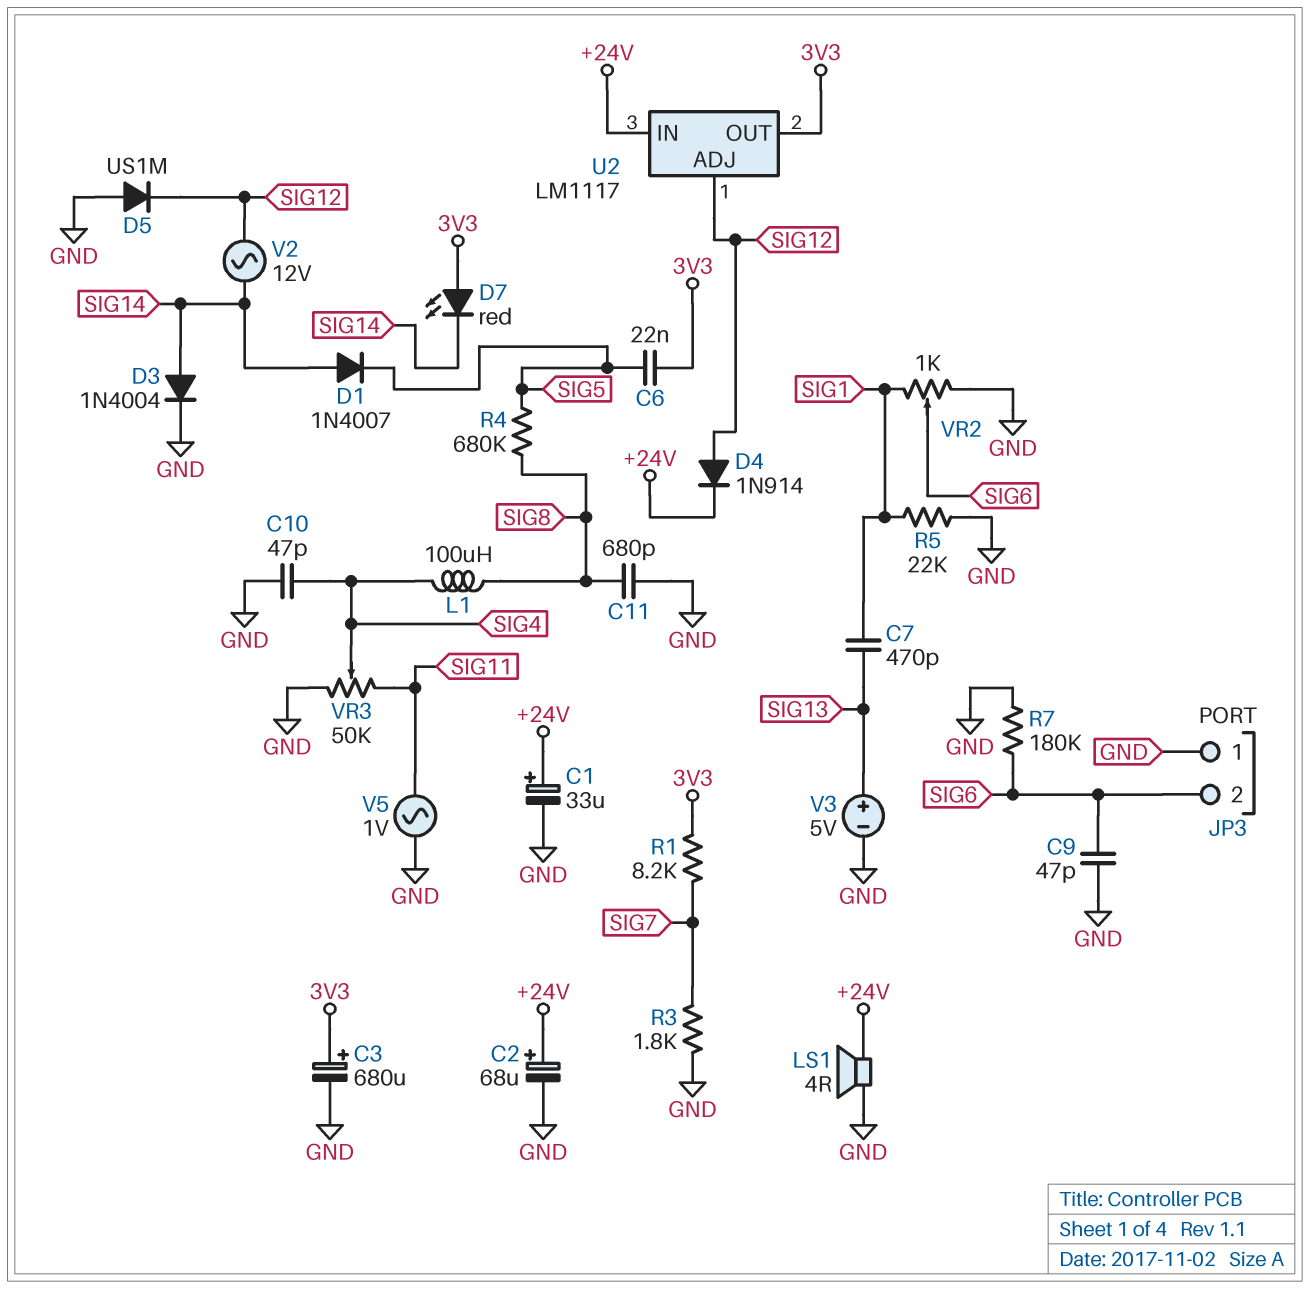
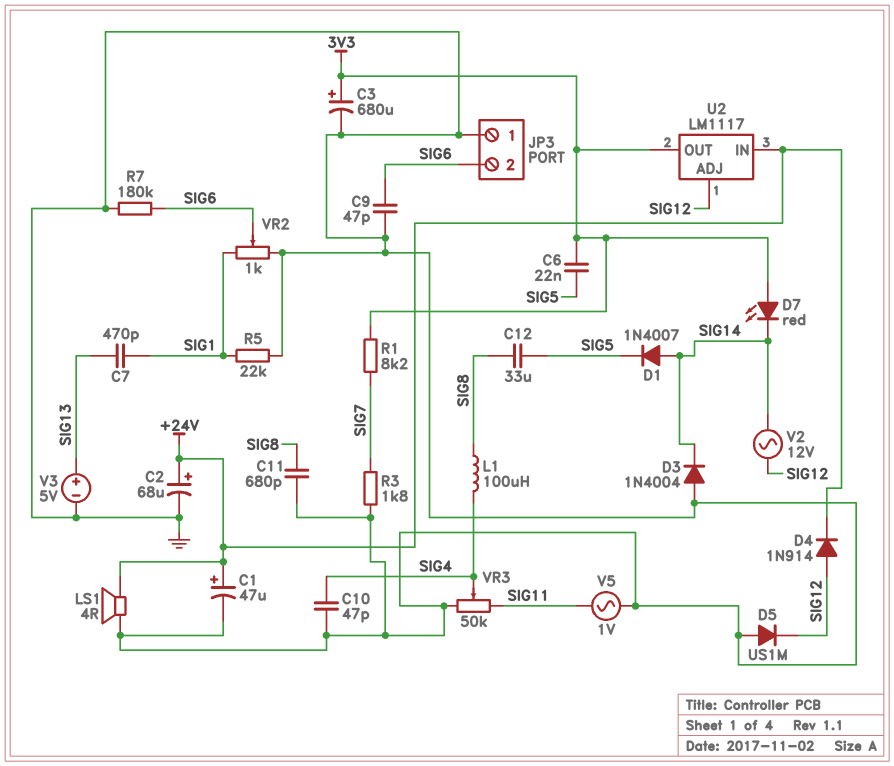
C1: 33uF (plus +24V, minus GND) -> 47uF (plus +24V, minus GND)
C12: none -> 33uF (SIG5, SIG8)
D3: diode 1N4004 (A SIG14, K GND) -> diode 1N4004 (A GND, K SIG14)
R4: 680k (SIG5, SIG8) -> none

